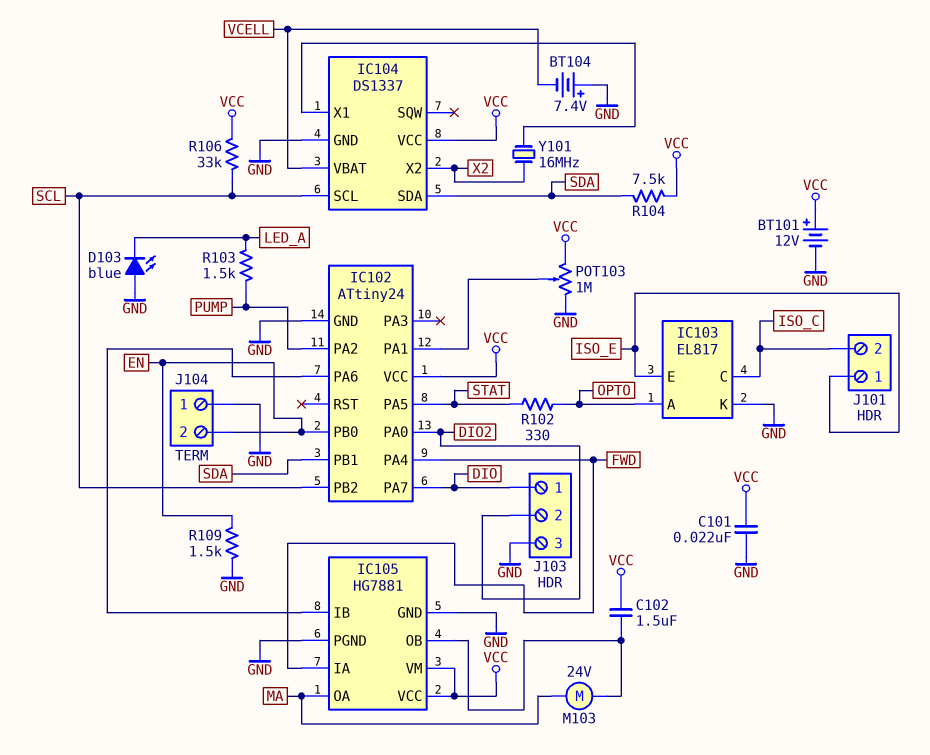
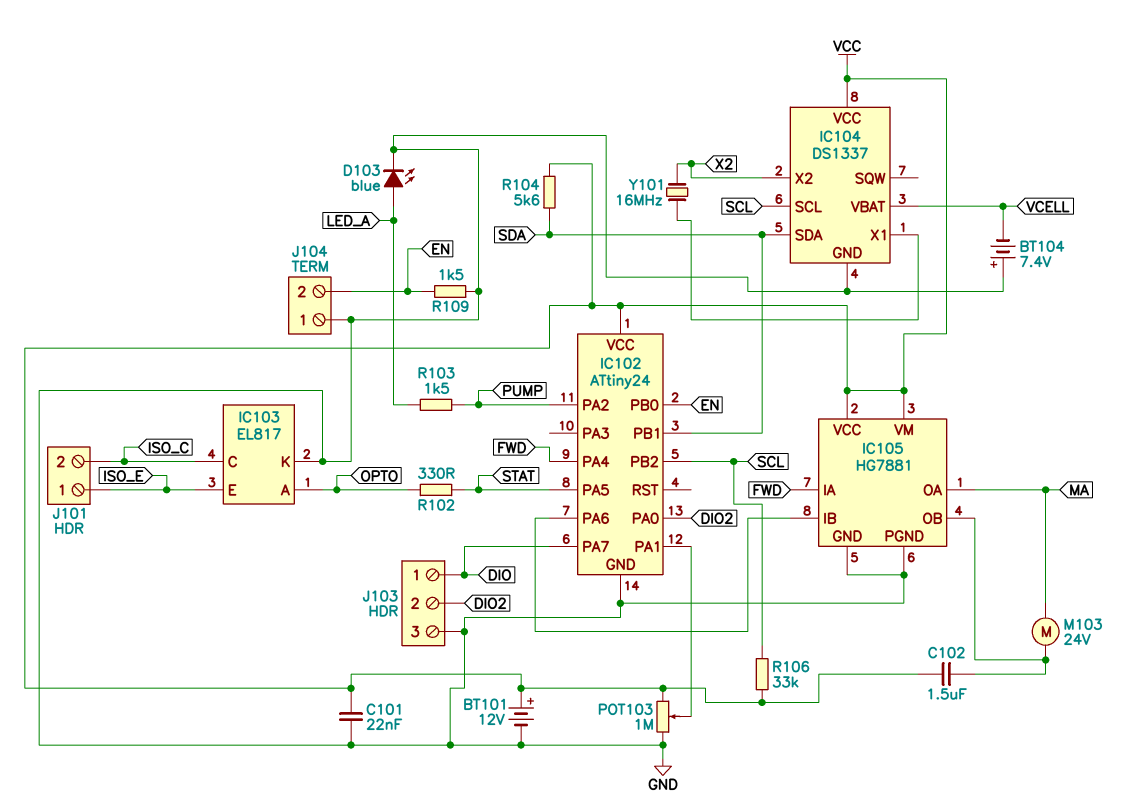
D103: LED blue (A GND, K LED_A) -> LED blue (A LED_A, K GND)
R104: 7.5k (SDA, VCC) -> 5.6k (SDA, VCC)

